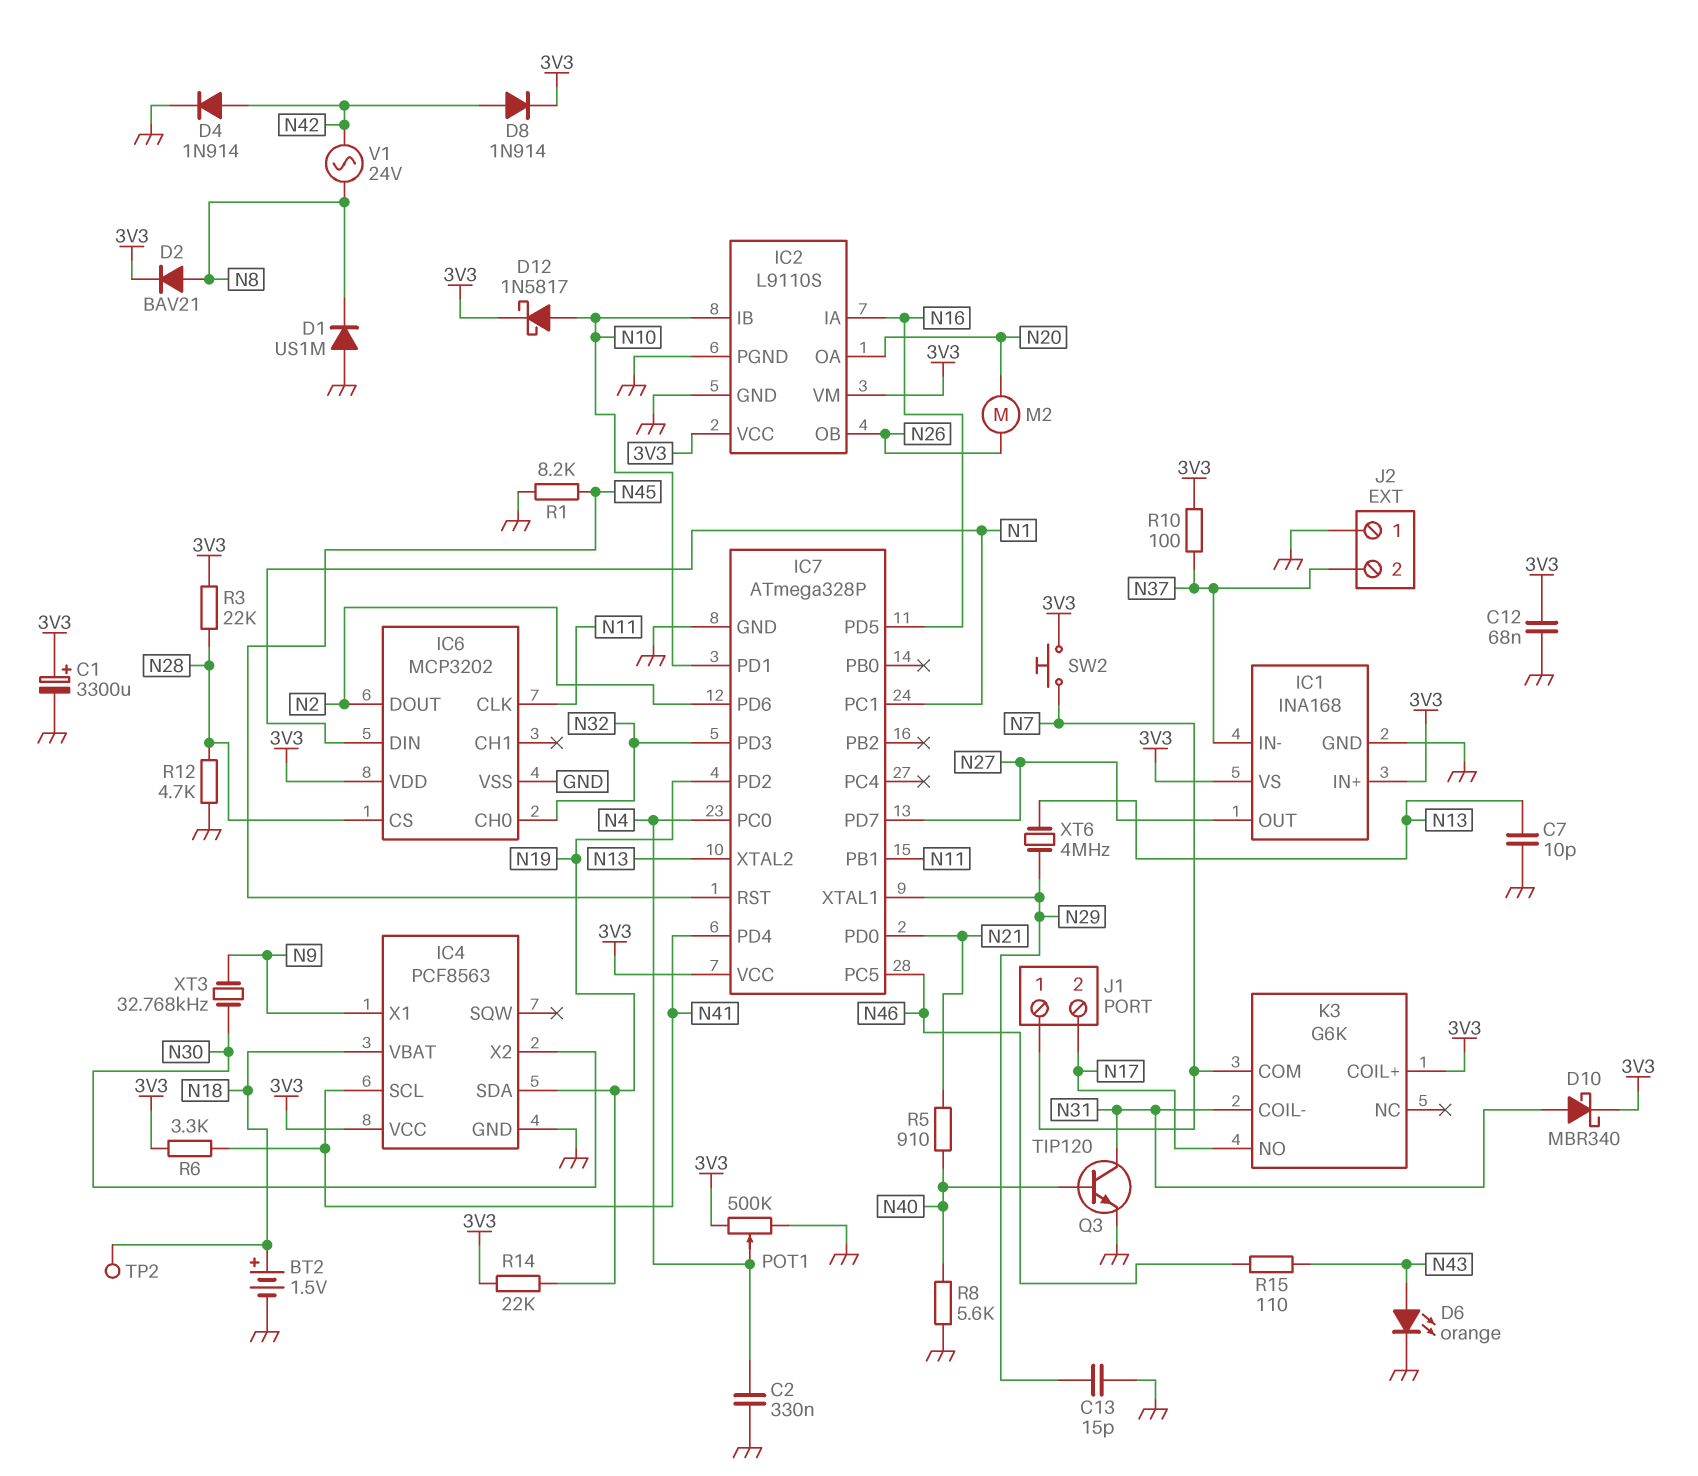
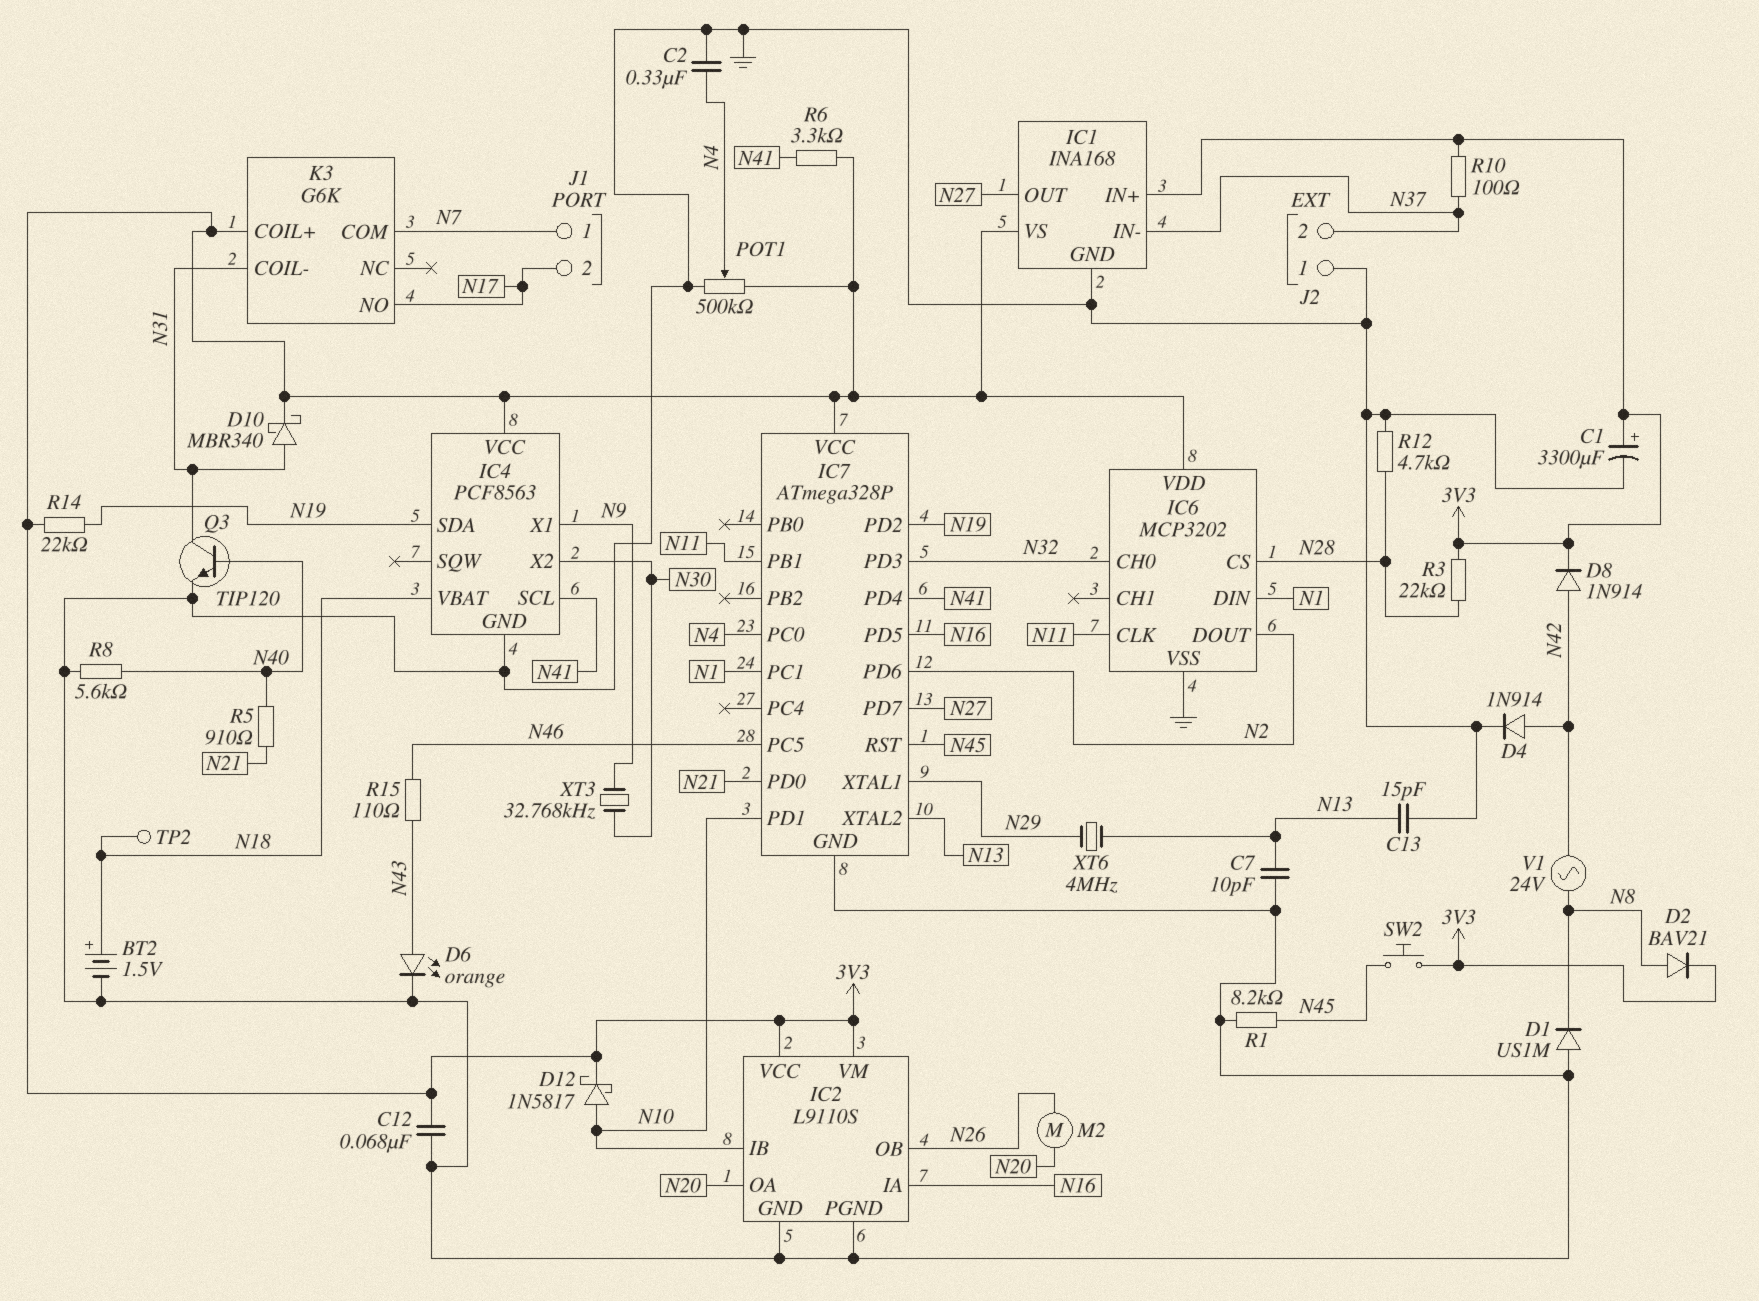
C13: 15pF (GND, N29) -> 15pF (GND, N13)
SW2: button (3V3, N7) -> button (3V3, N45)

